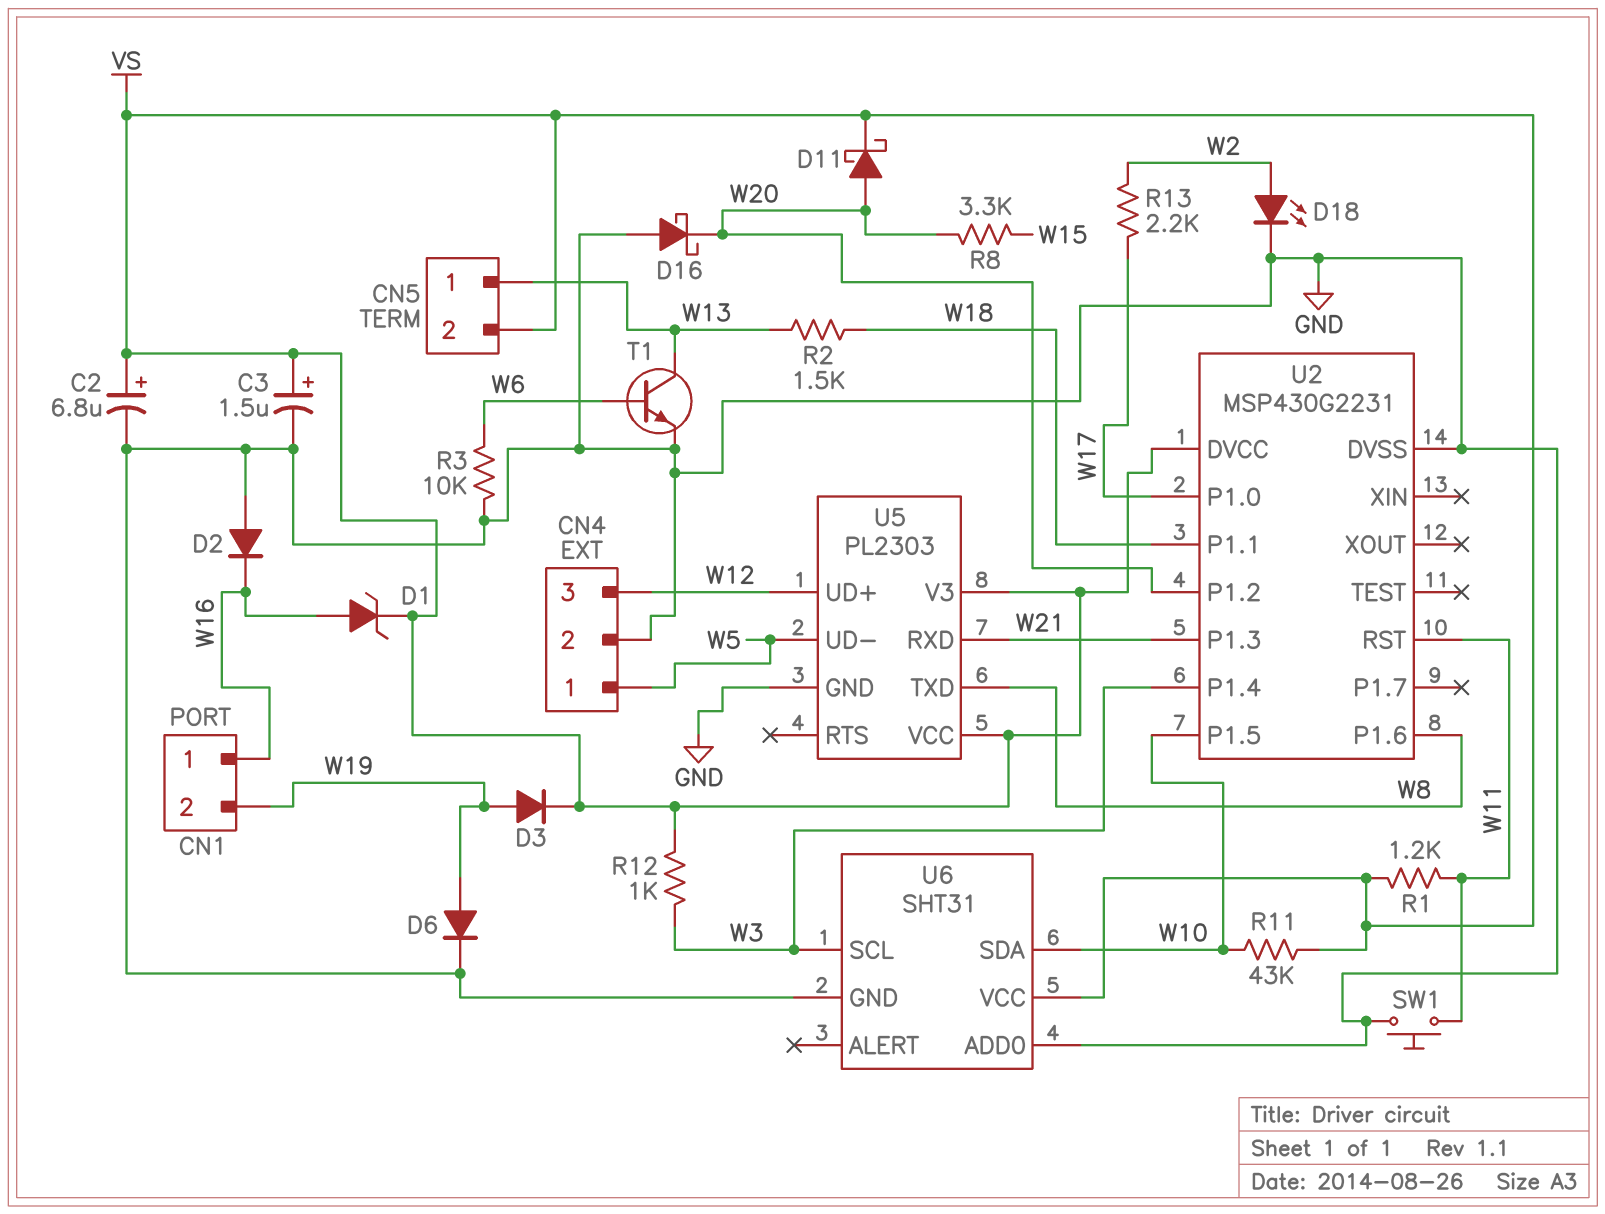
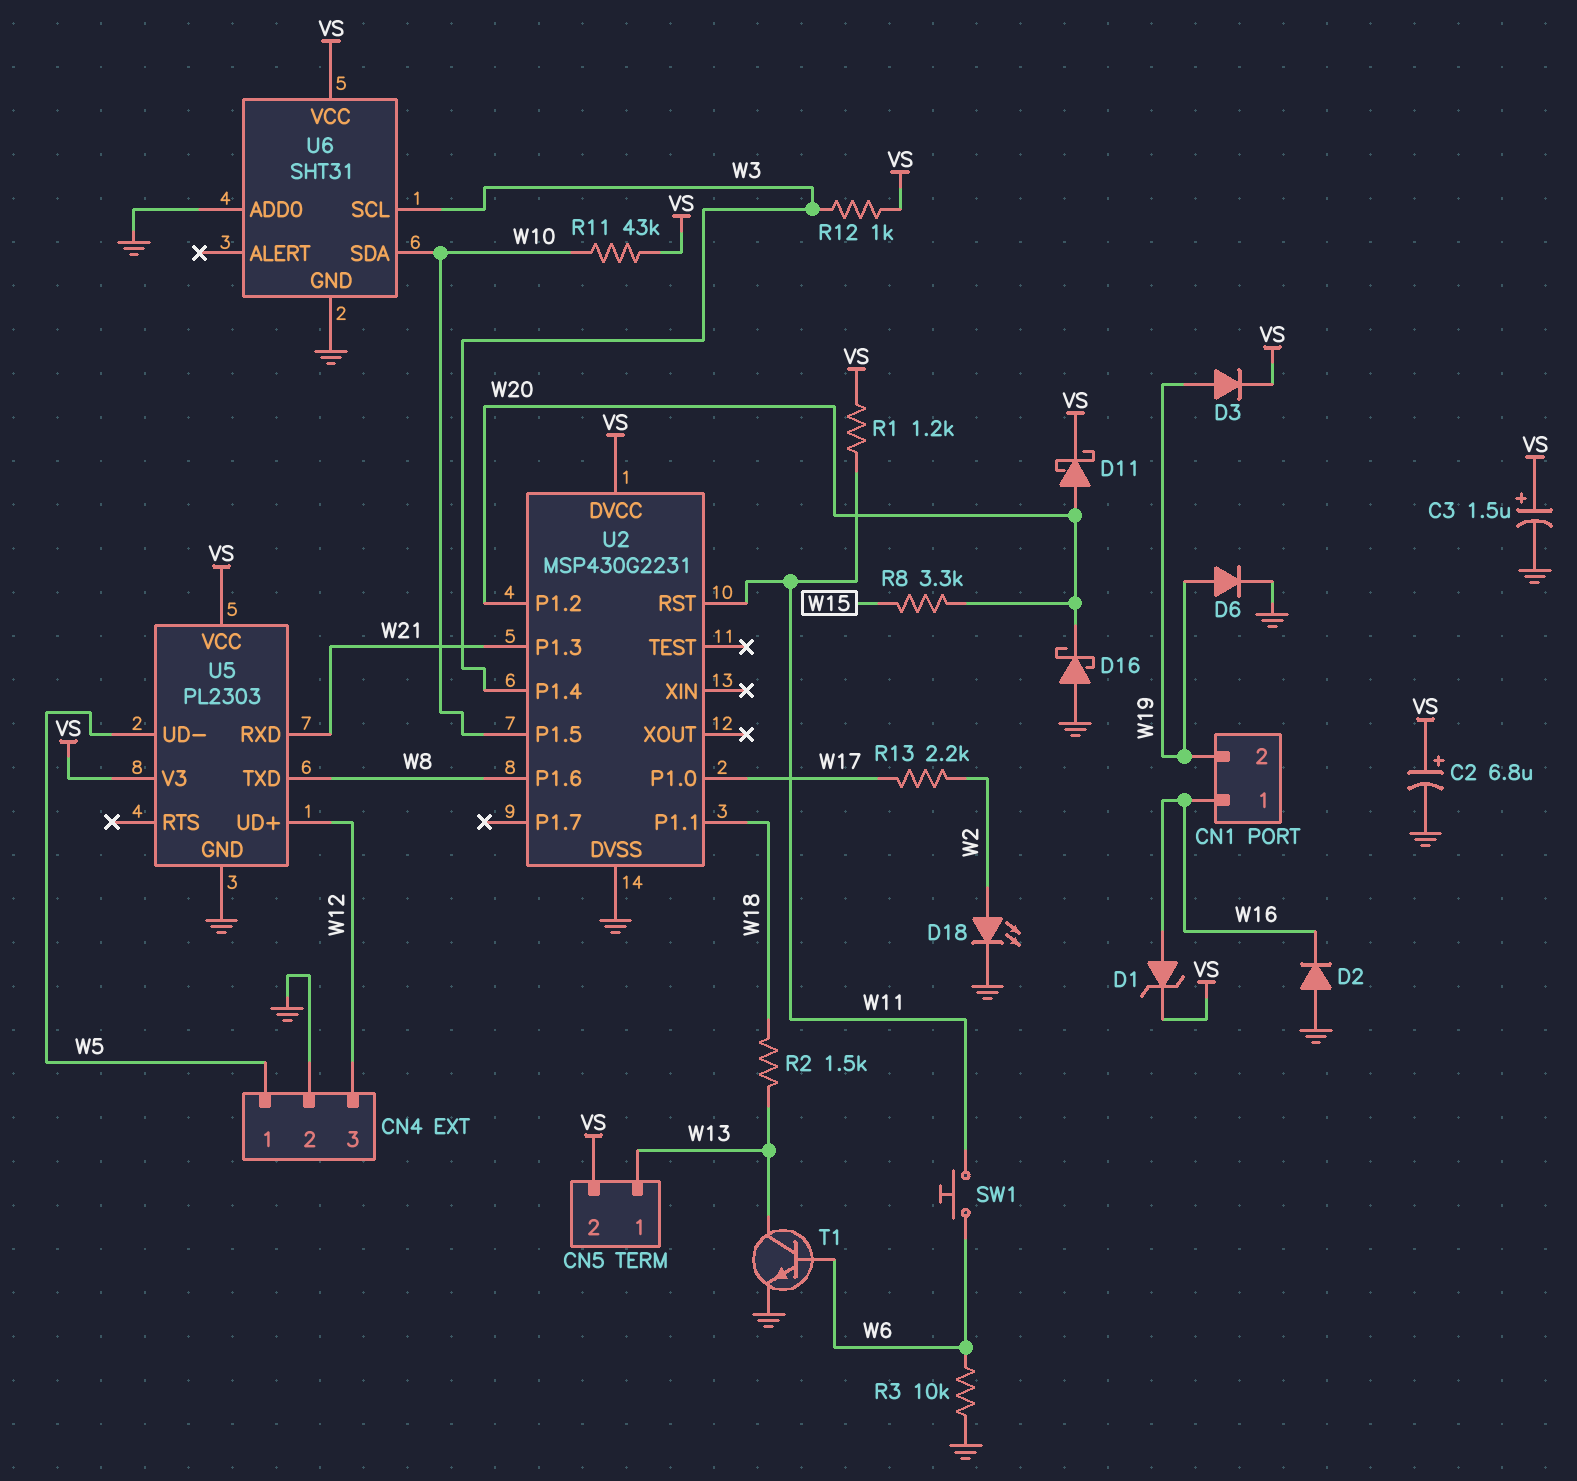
SW1: button (GND, W11) -> button (W6, W11)

